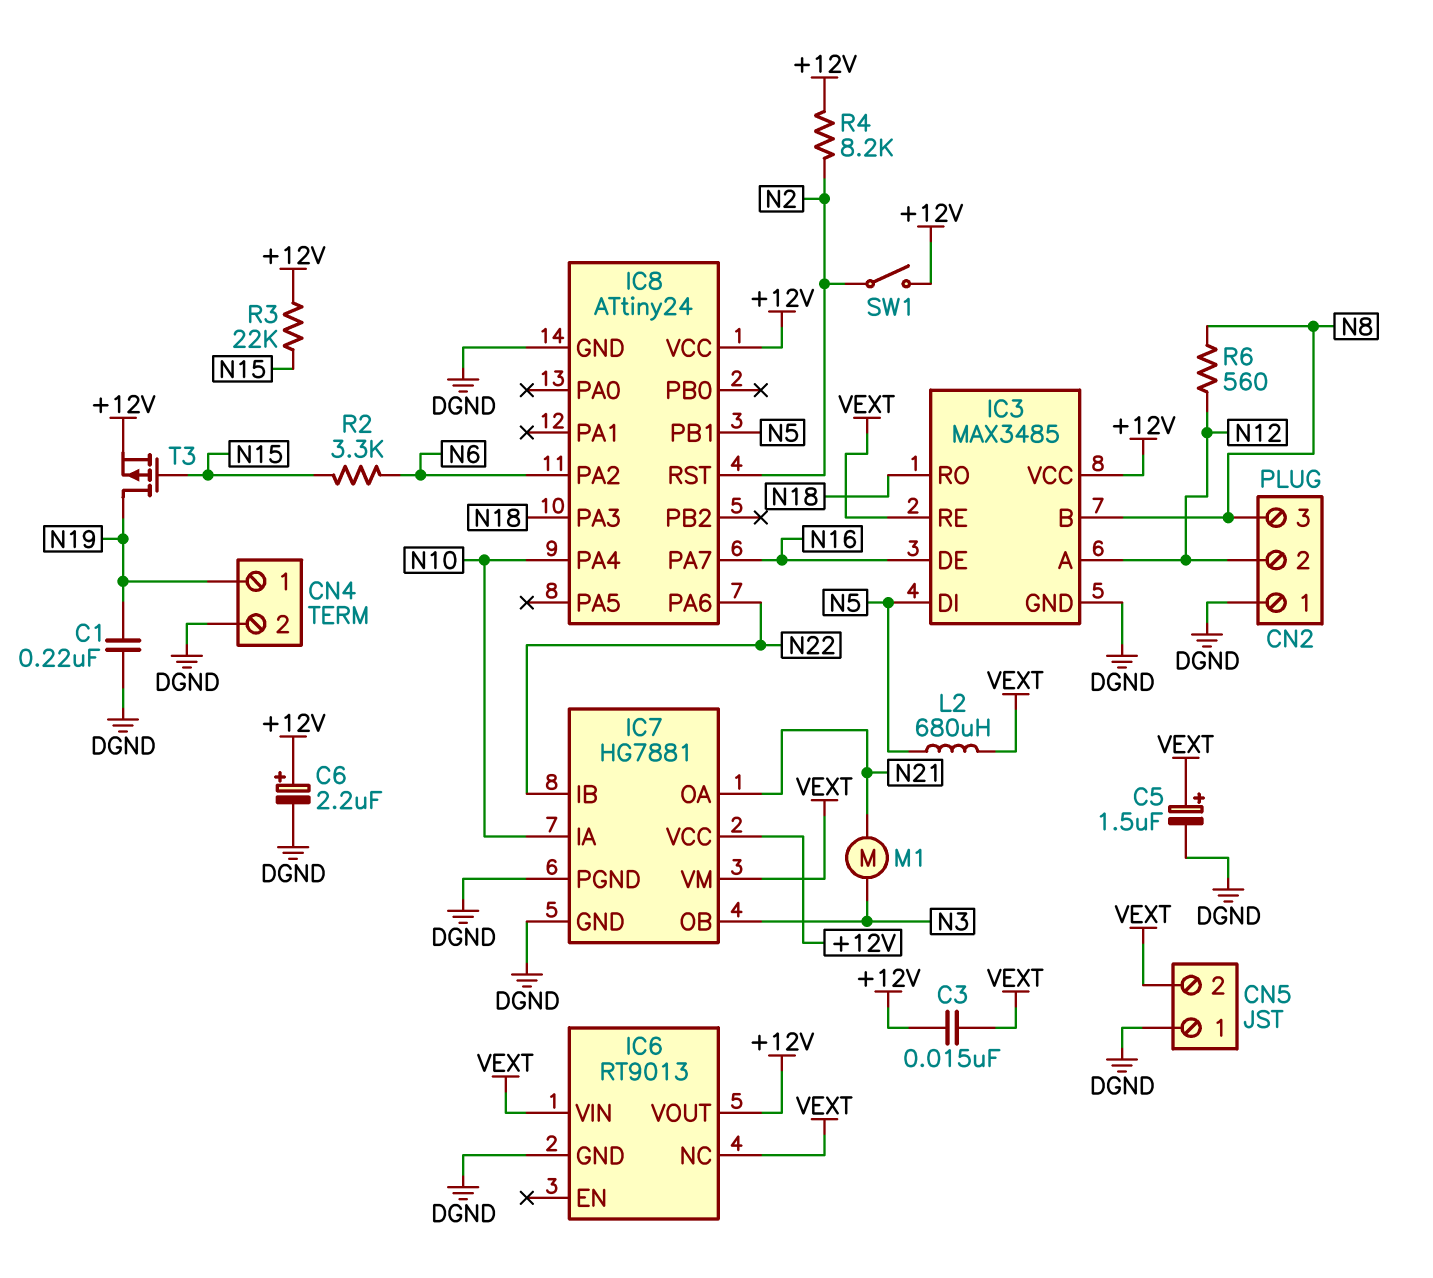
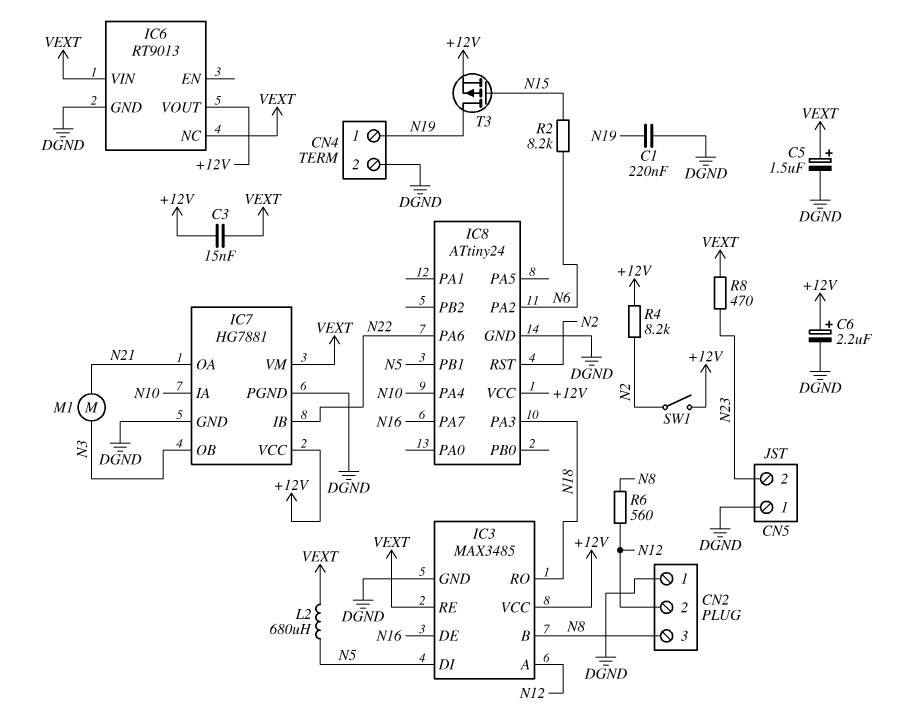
CN5 pin 2: VEXT -> N23
R2: 3.3k (N6, N15) -> 8.2k (N6, N15)
R3: 22k (+12V, N15) -> none
R8: none -> 470 (N23, VEXT)

